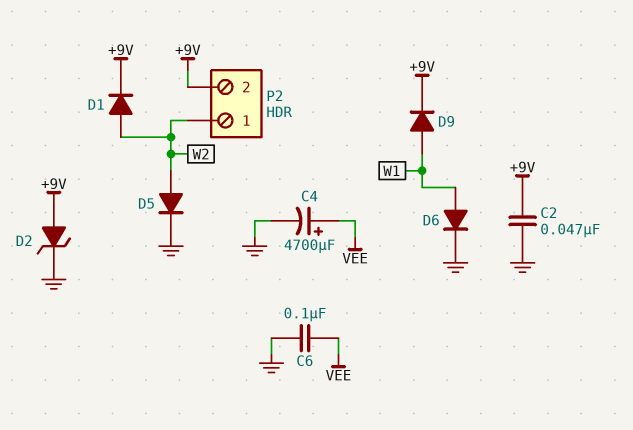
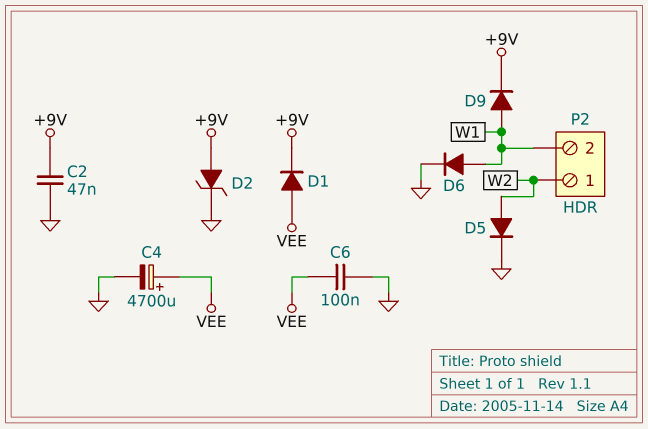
D1: diode (A W2, K +9V) -> diode (A VEE, K +9V)
P2 pin 2: +9V -> W1

